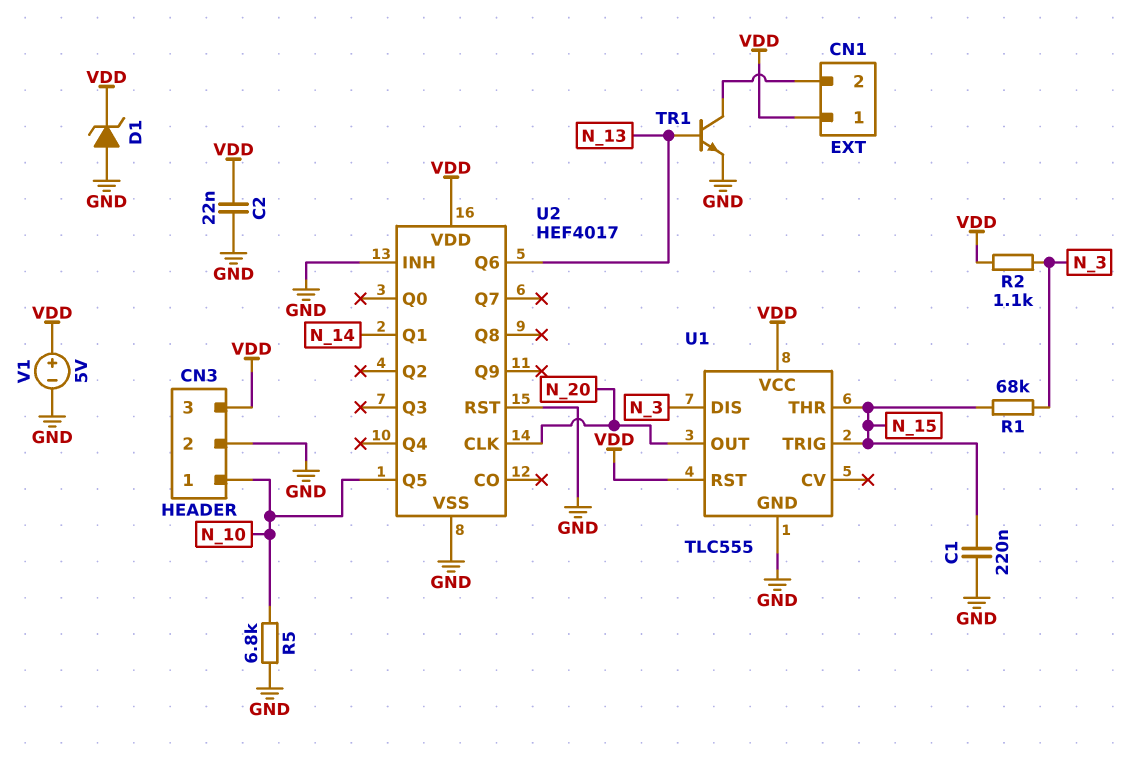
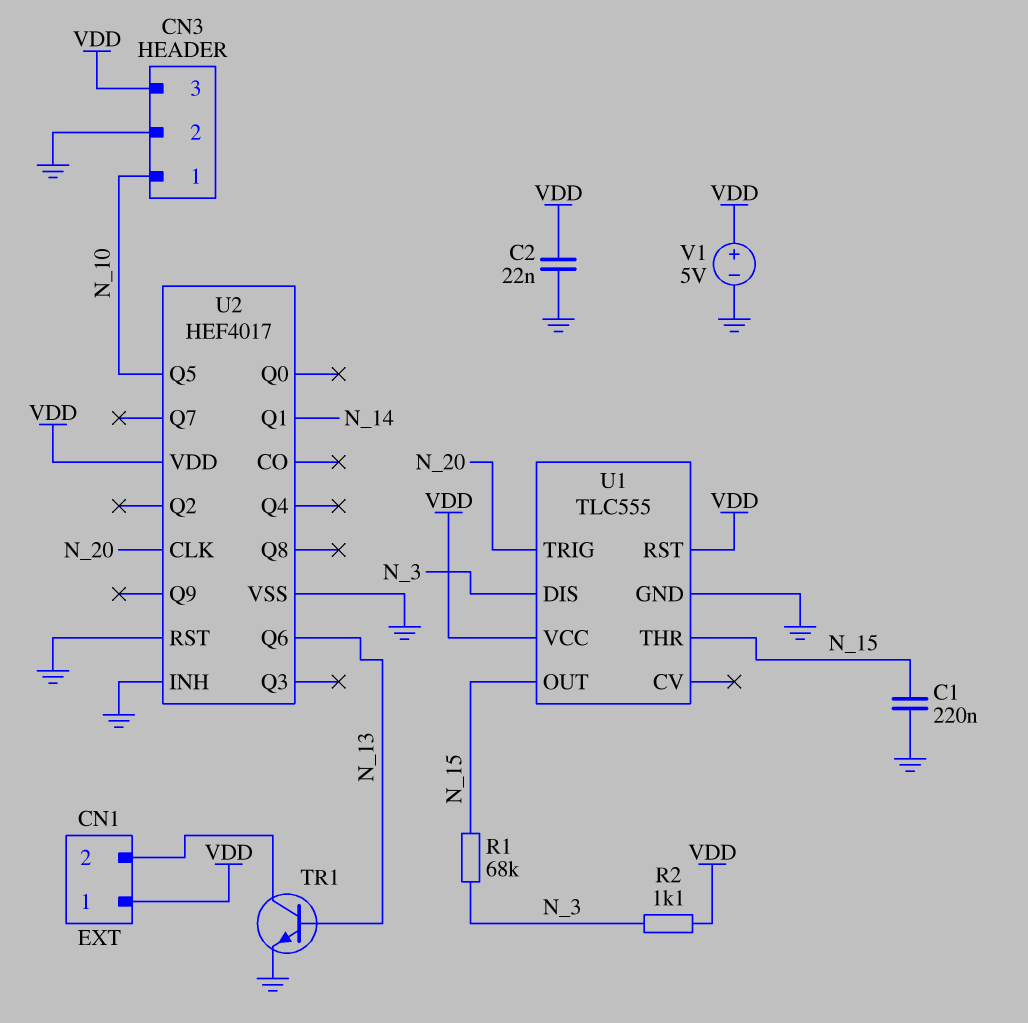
D1: zener (A GND, K VDD) -> none
R5: 6.8k (GND, N_10) -> none
U1 pin OUT: N_20 -> N_15
U1 pin TRIG: N_15 -> N_20

